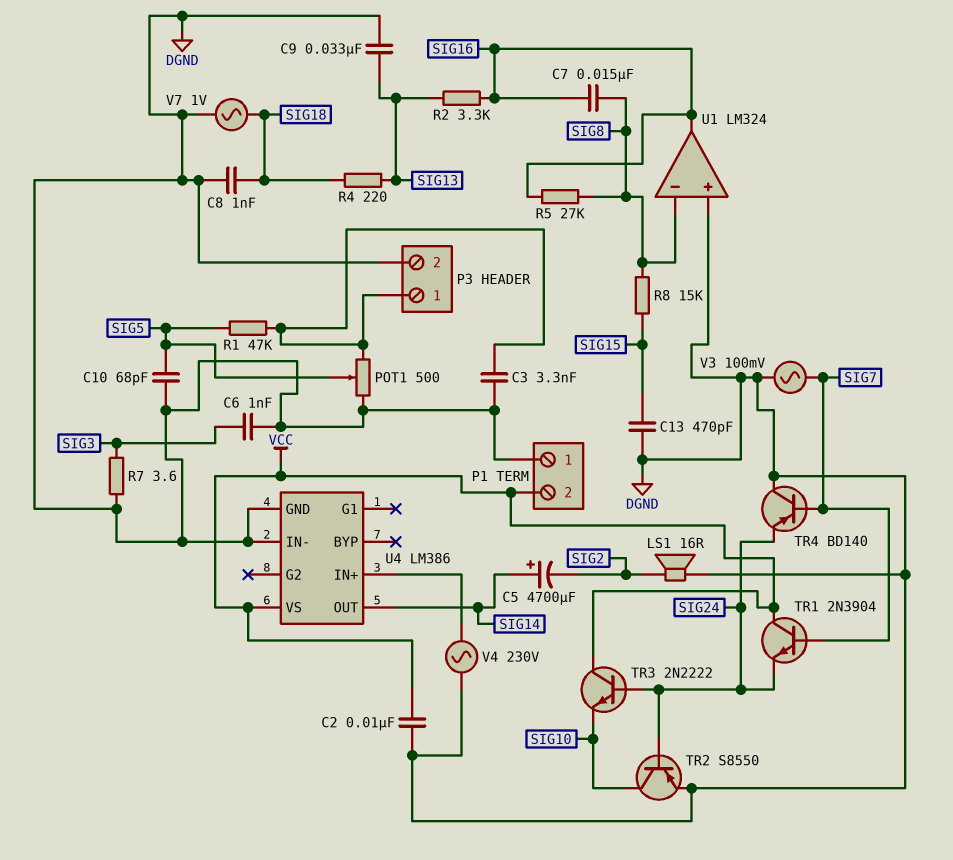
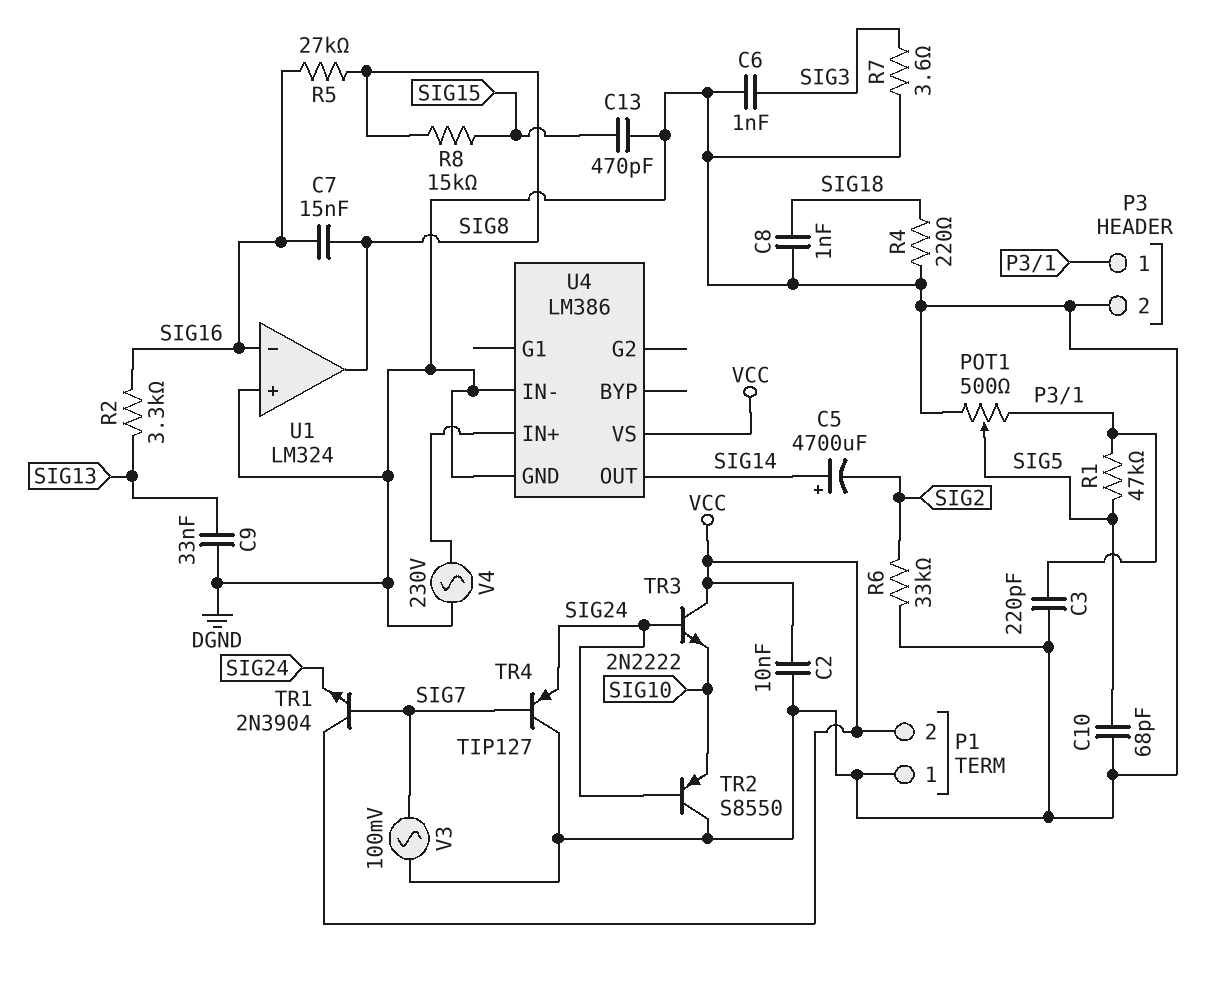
C3: 3.3nF (DGND, P3/1) -> 220pF (DGND, P3/1)
LS1: speaker 16R (DGND, SIG2) -> none
R4: 220 (SIG13, SIG18) -> 220 (DGND, SIG18)
R6: none -> 33k (DGND, SIG2)
TR2: PNP S8550 (B SIG24, C SIG10, E DGND) -> PNP S8550 (B SIG24, C DGND, E SIG10)
TR4: PNP BD140 (B SIG7, C DGND, E SIG24) -> PNP TIP127 (B SIG7, C DGND, E SIG24)
U1 pin in-: SIG8 -> SIG16
U1 pin out: SIG16 -> SIG8
V7: AC 1V (DGND, SIG18) -> none

